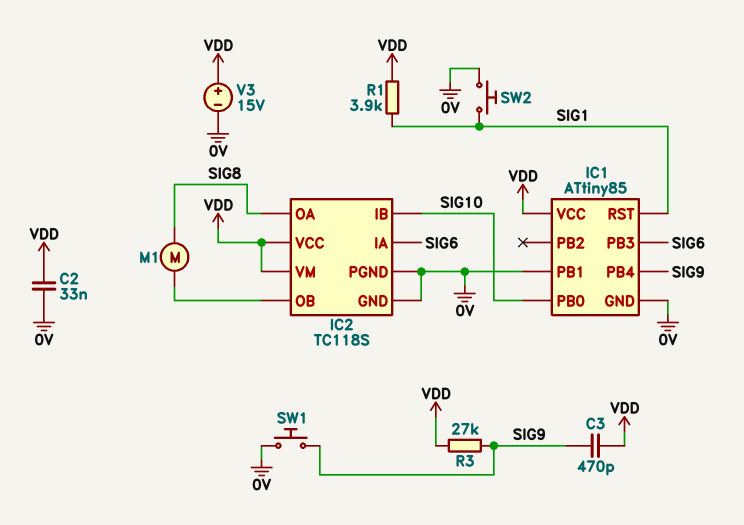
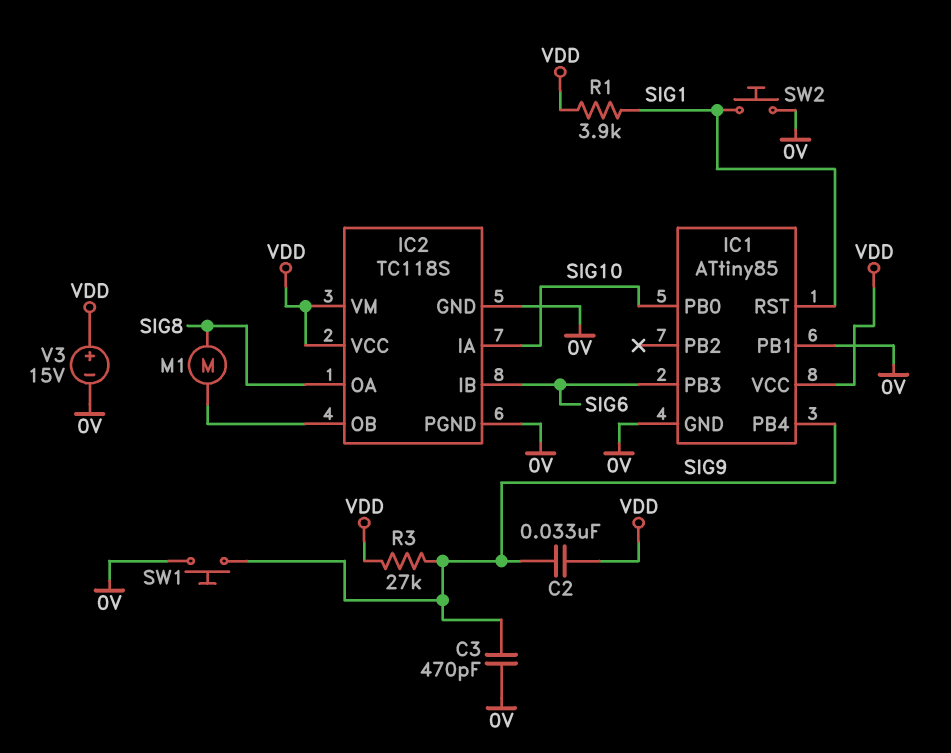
C2: 33nF (0V, VDD) -> 33nF (SIG9, VDD)
C3: 470pF (SIG9, VDD) -> 470pF (0V, SIG9)
IC2 pin IA: SIG6 -> SIG10
IC2 pin IB: SIG10 -> SIG6

